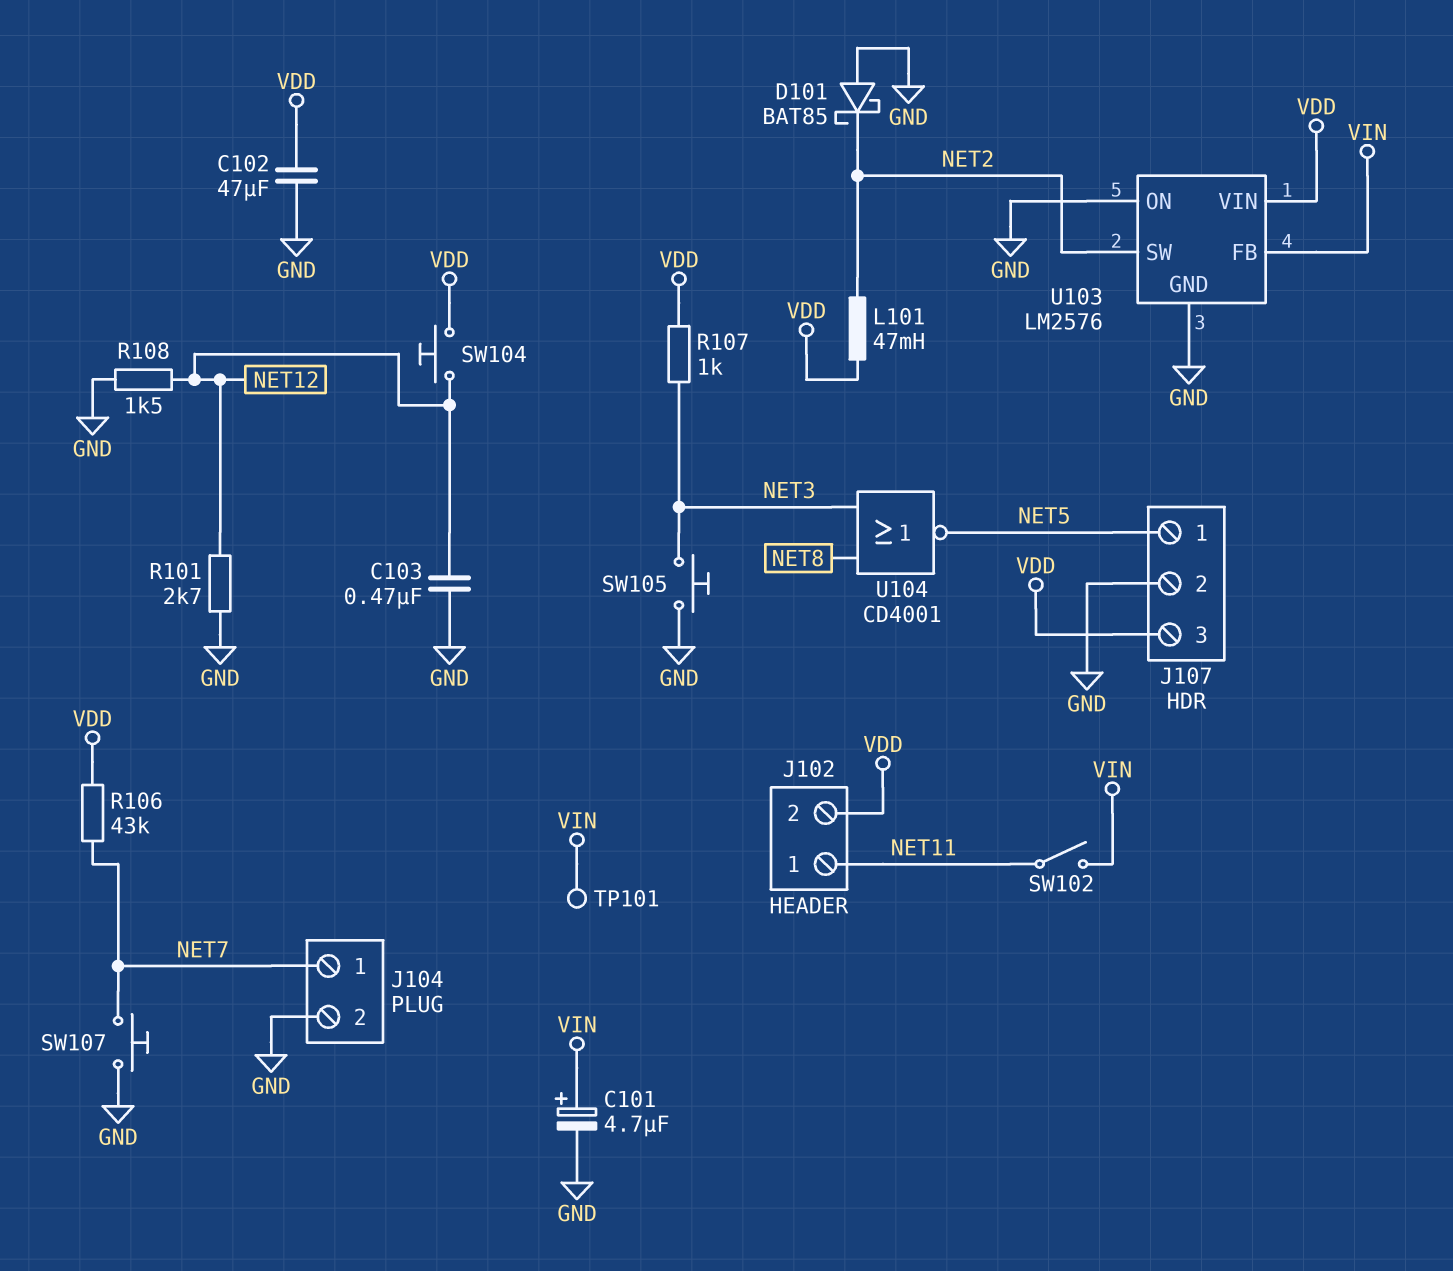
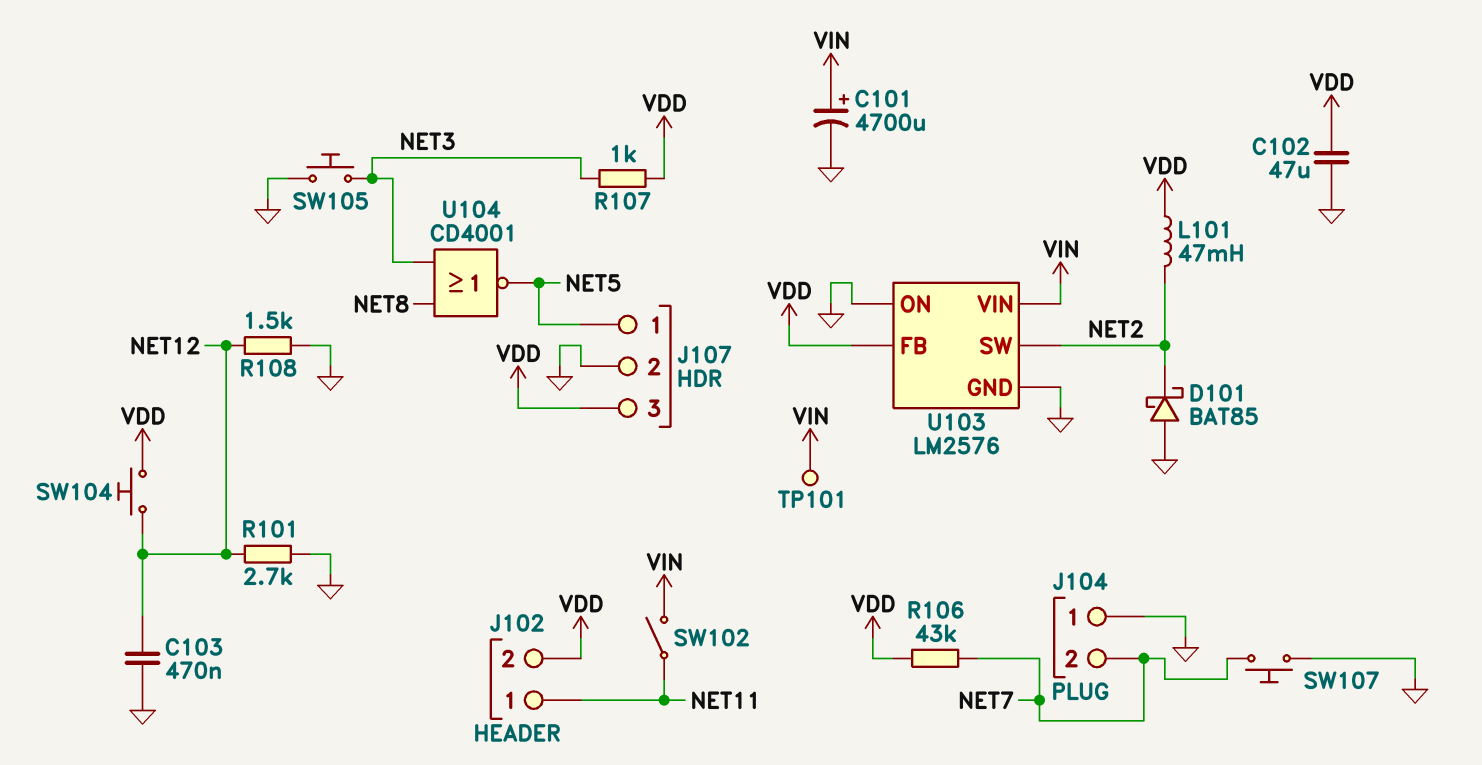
C101: 4.7uF (plus VIN, minus GND) -> 4700uF (plus VIN, minus GND)
J104 pin 1: NET7 -> GND
J104 pin 2: GND -> NET7
U103 pin FB: VIN -> VDD
U103 pin VIN: VDD -> VIN

